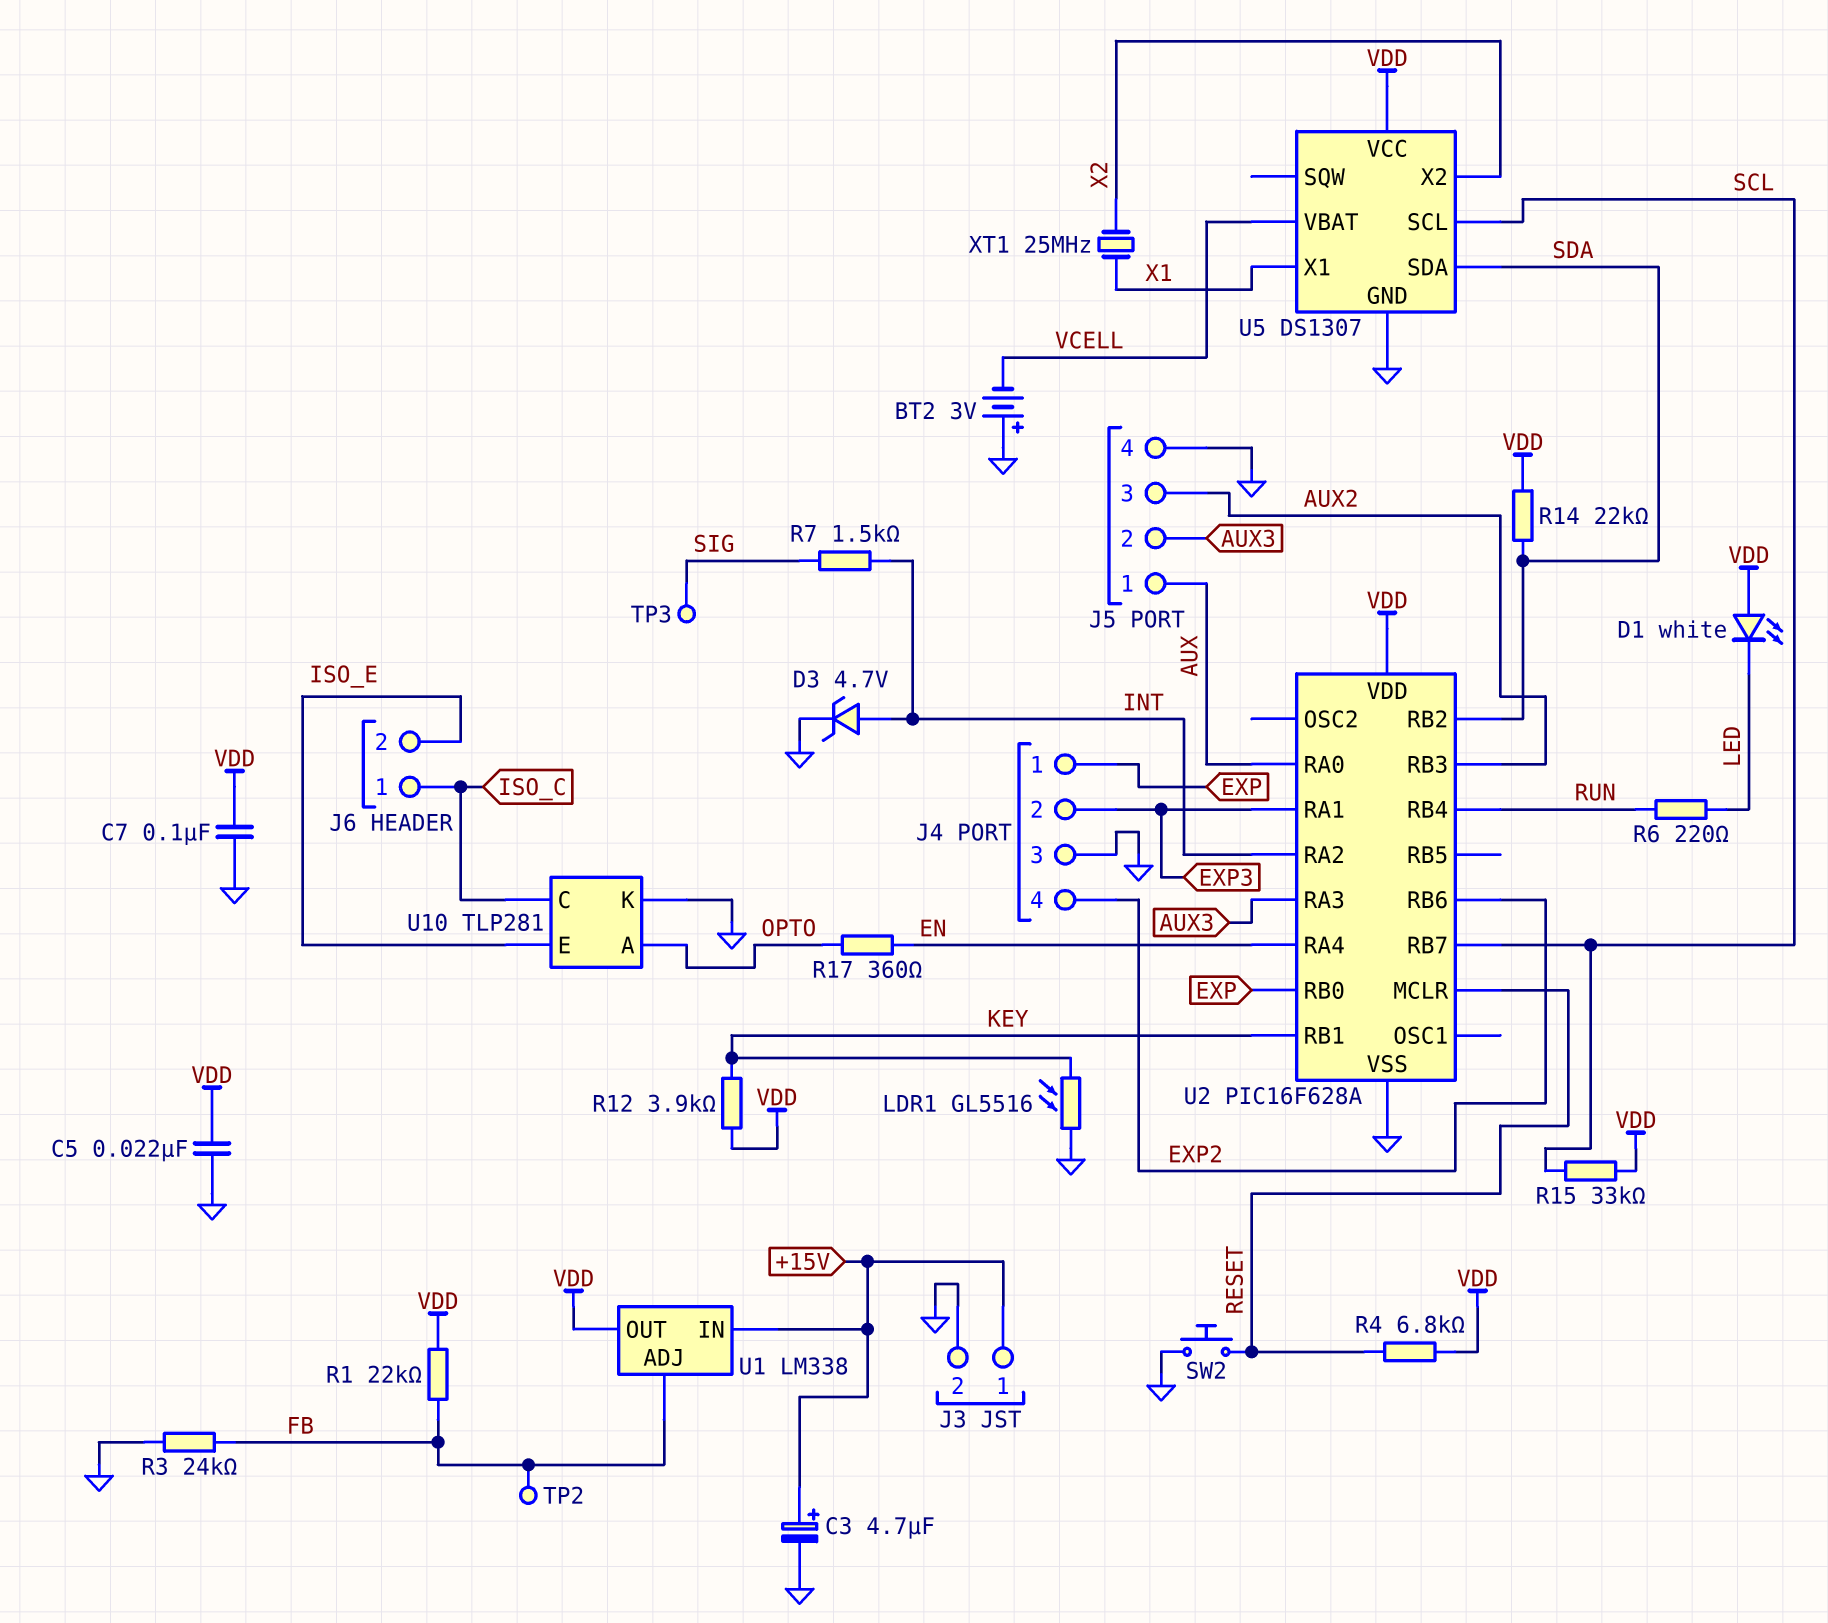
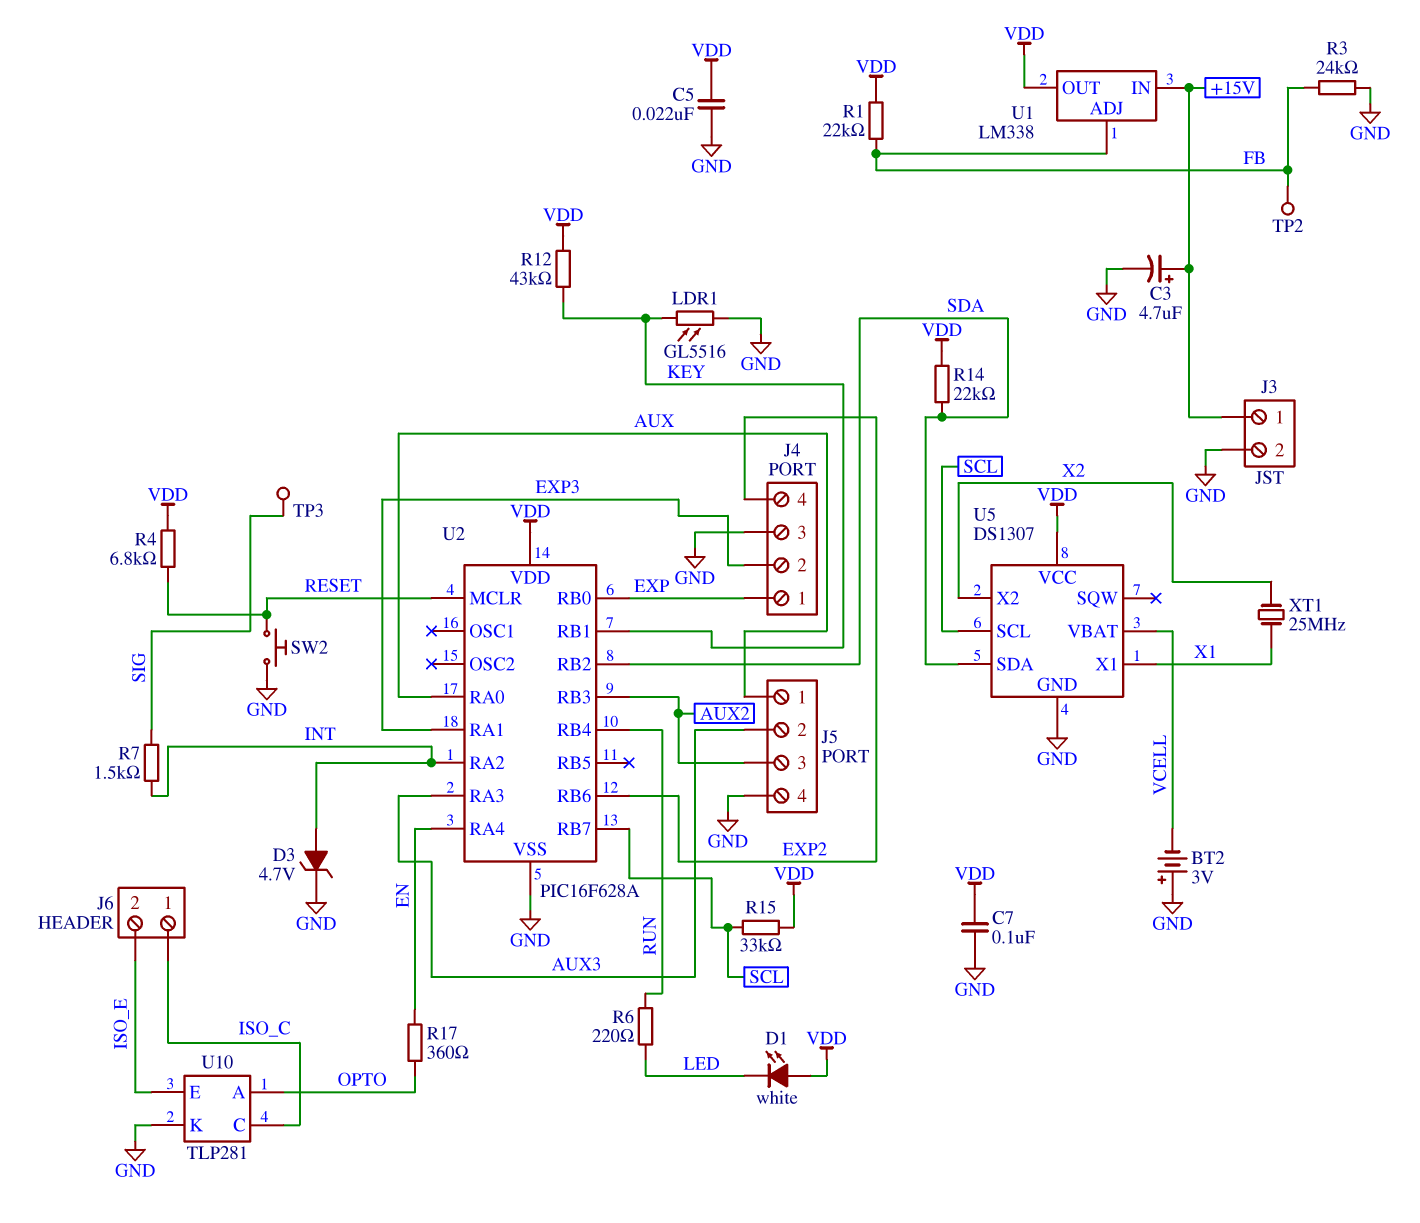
R12: 3.9k (KEY, VDD) -> 43k (KEY, VDD)

